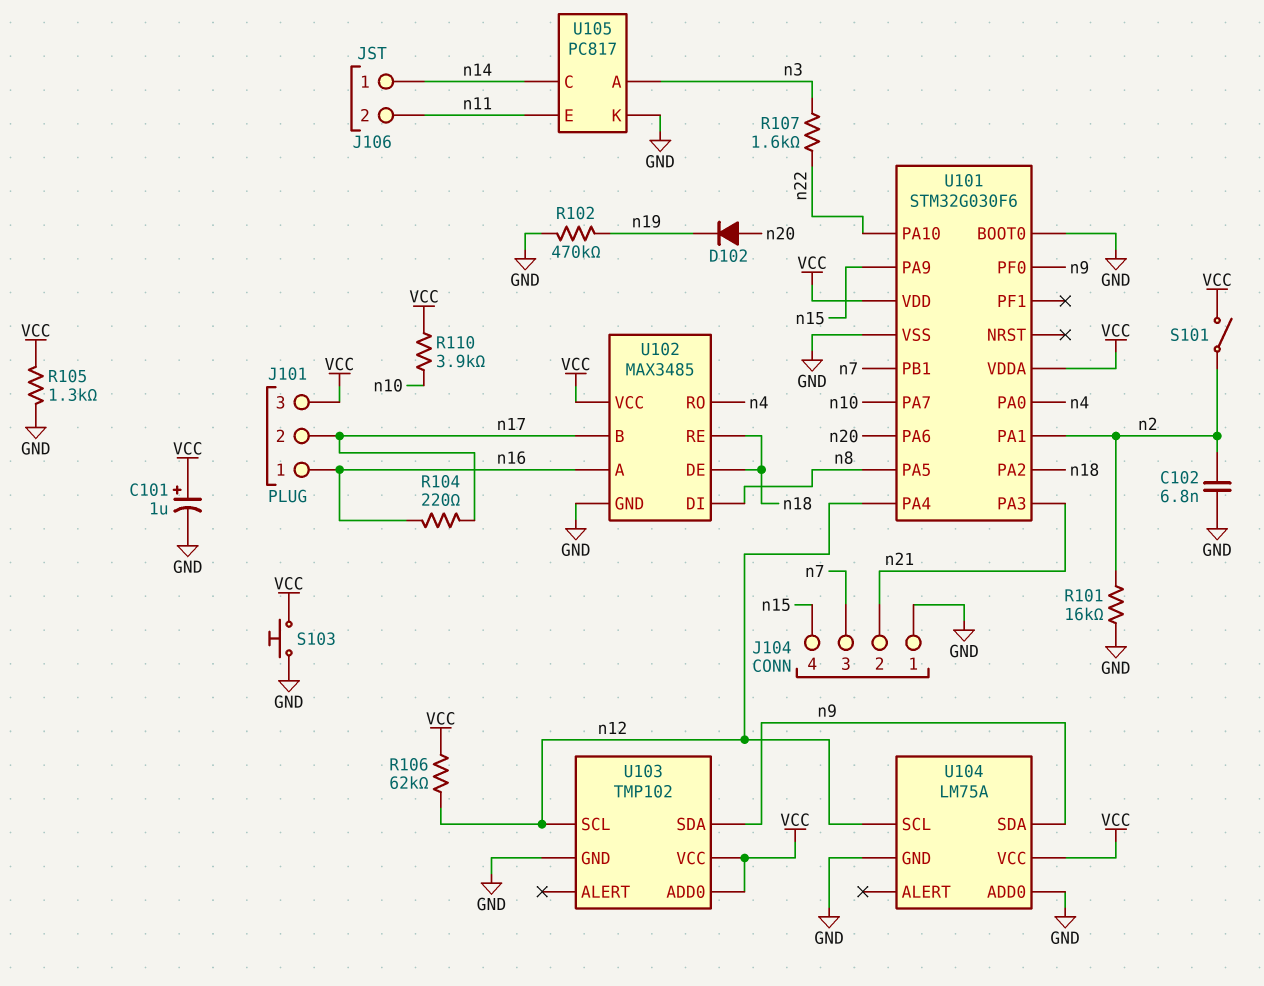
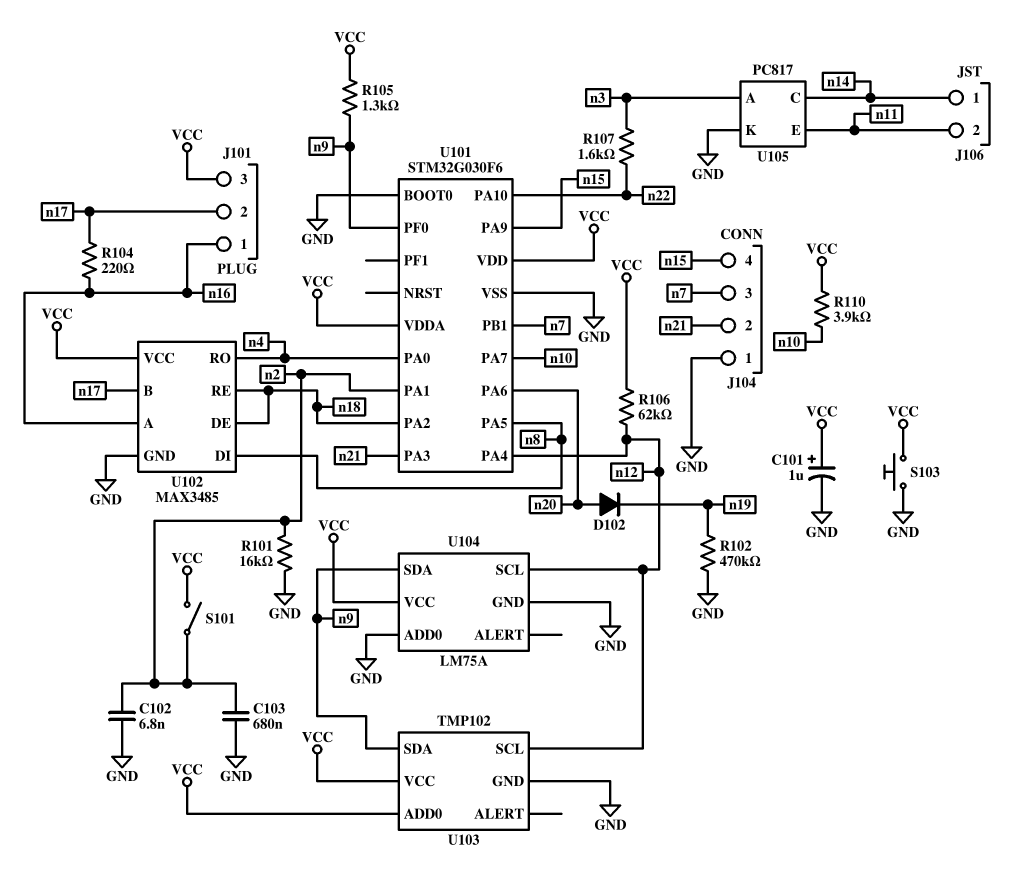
C103: none -> 680nF (GND, n2)
R105: 1.3k (GND, VCC) -> 1.3k (VCC, n9)

